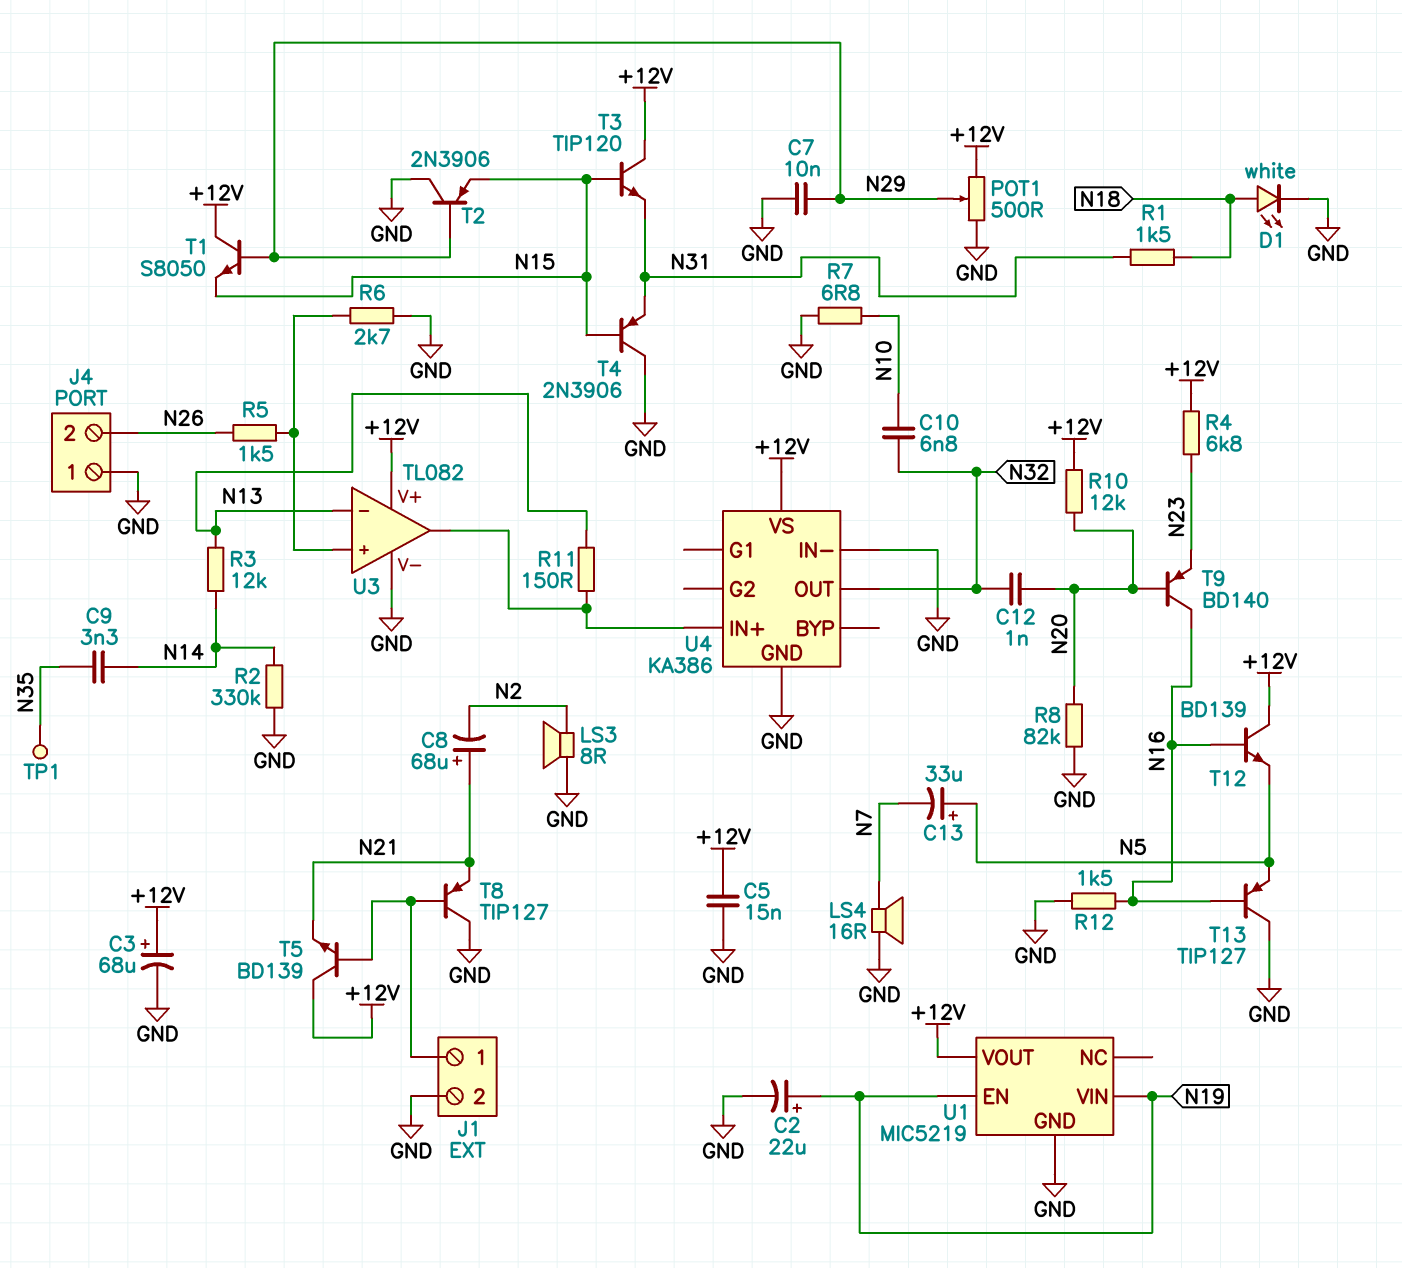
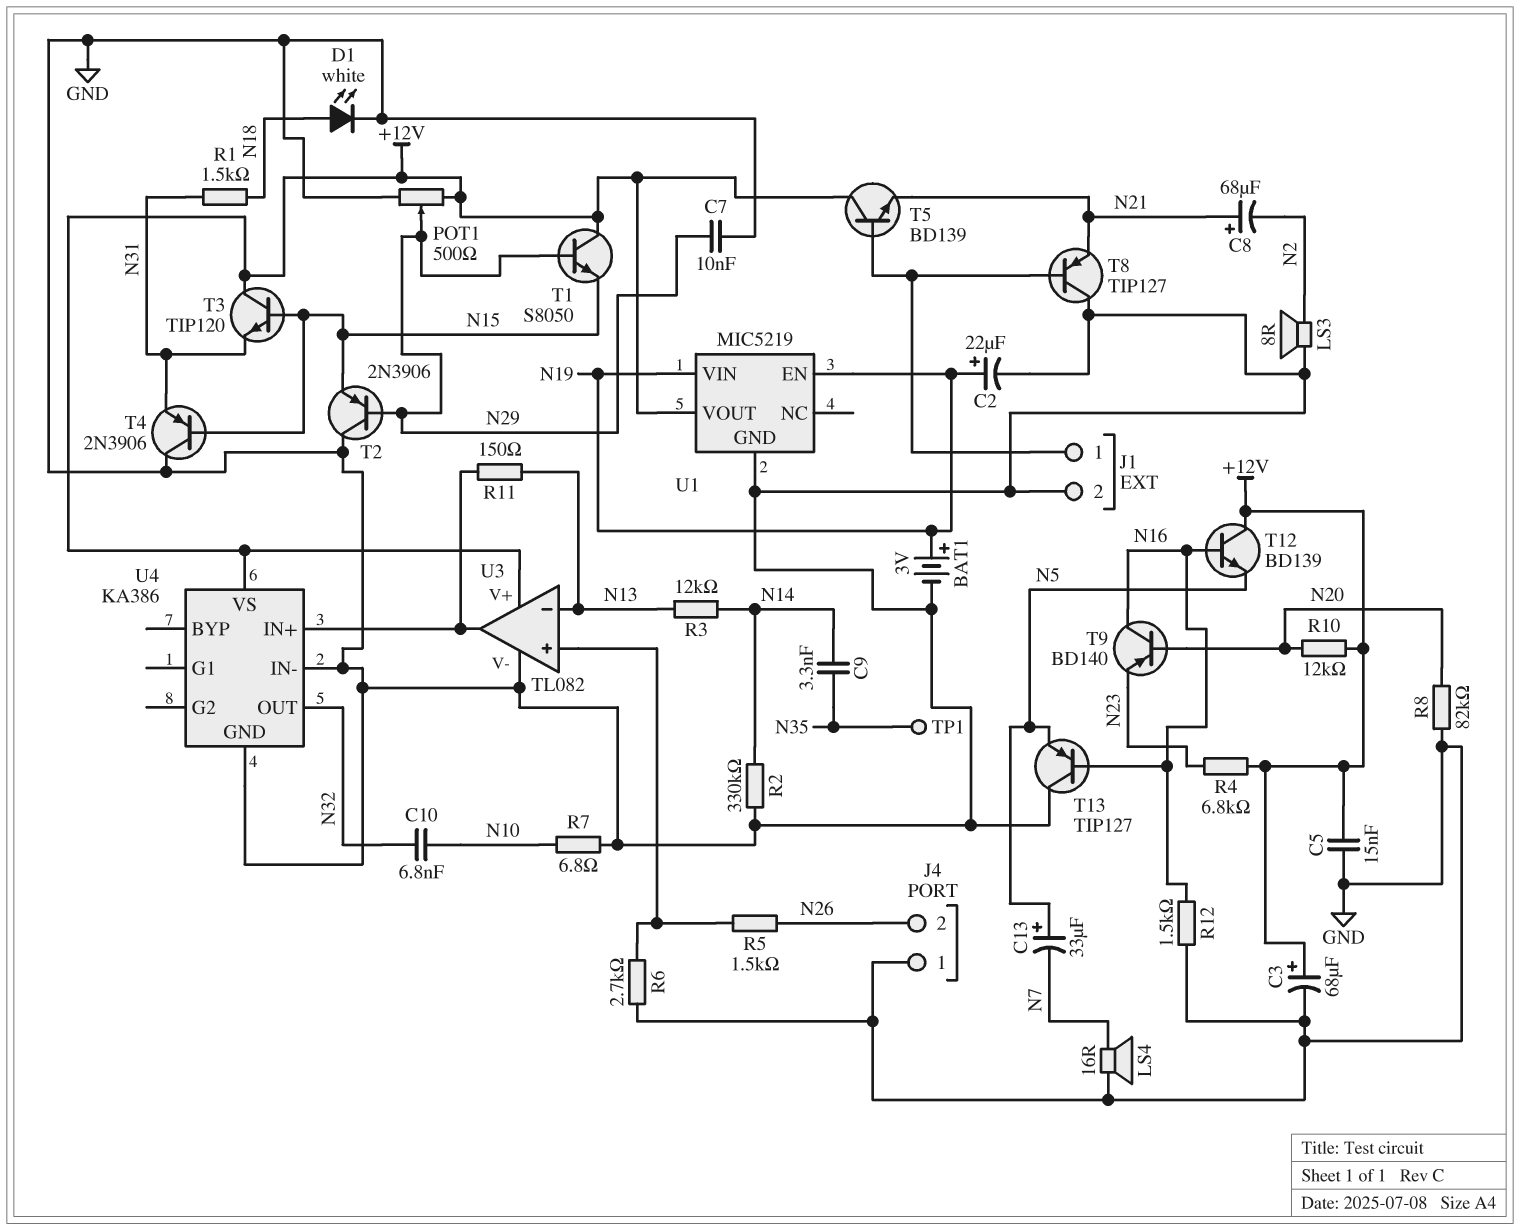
BAT1: none -> 3V (plus N19, minus GND)
C12: 1nF (N20, N32) -> none

